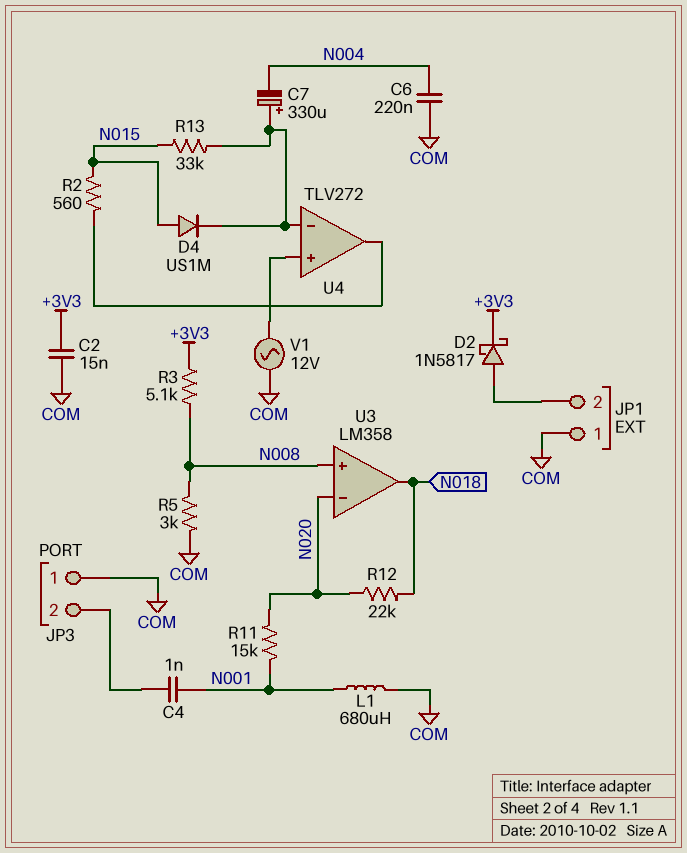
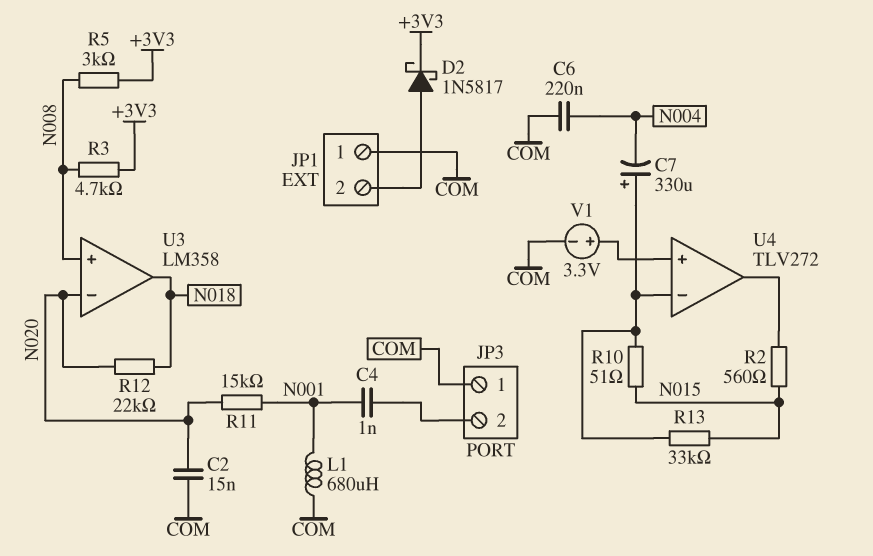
C2: 15nF (+3V3, COM) -> 15nF (COM, N020)
D4: diode US1M (A N015, K U4/in-) -> none
R3: 5.1k (+3V3, N008) -> 4.7k (+3V3, N008)
R5: 3k (COM, N008) -> 3k (+3V3, N008)
R10: none -> 51 (N015, U4/in-)
V1: AC 12V (COM, U4/in+) -> 3.3V (plus U4/in+, minus COM)

